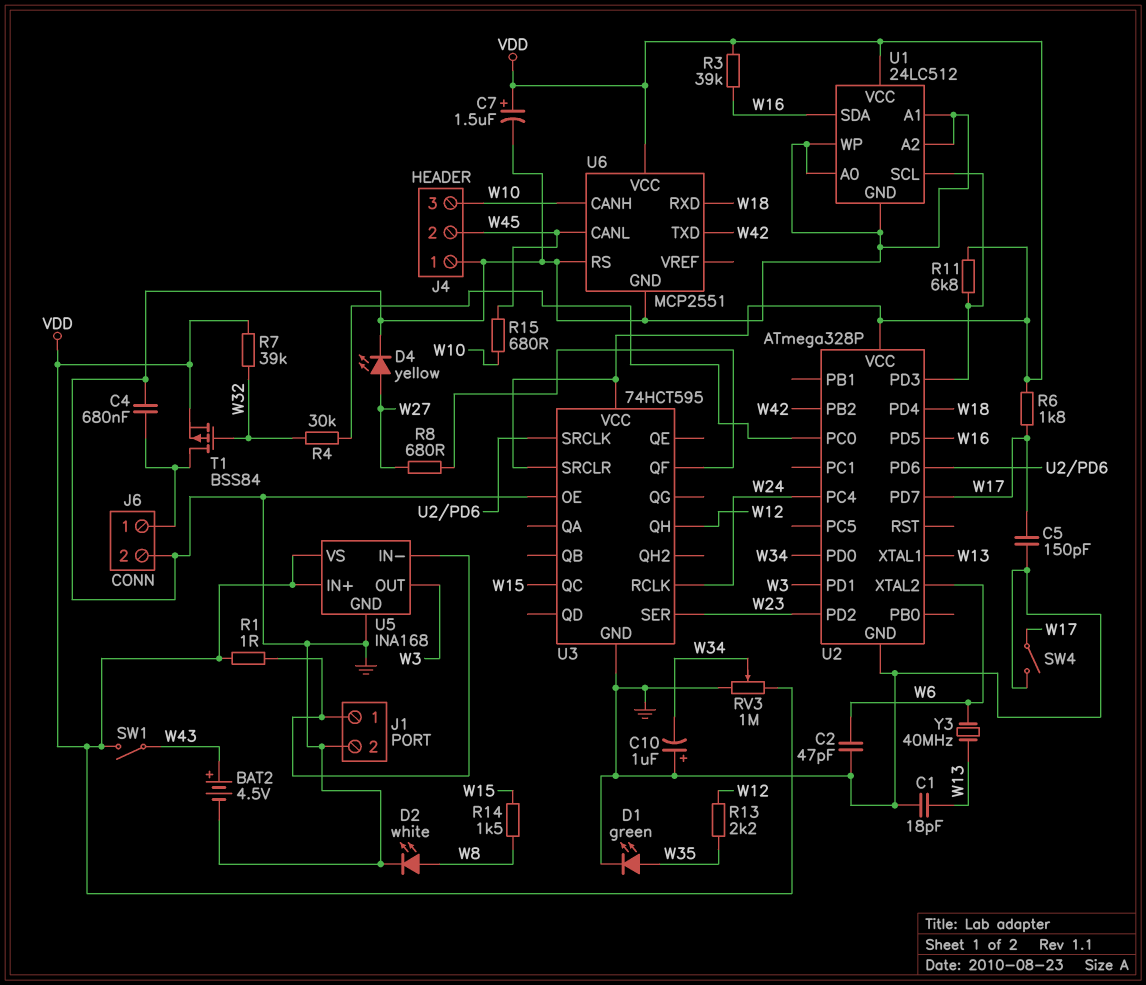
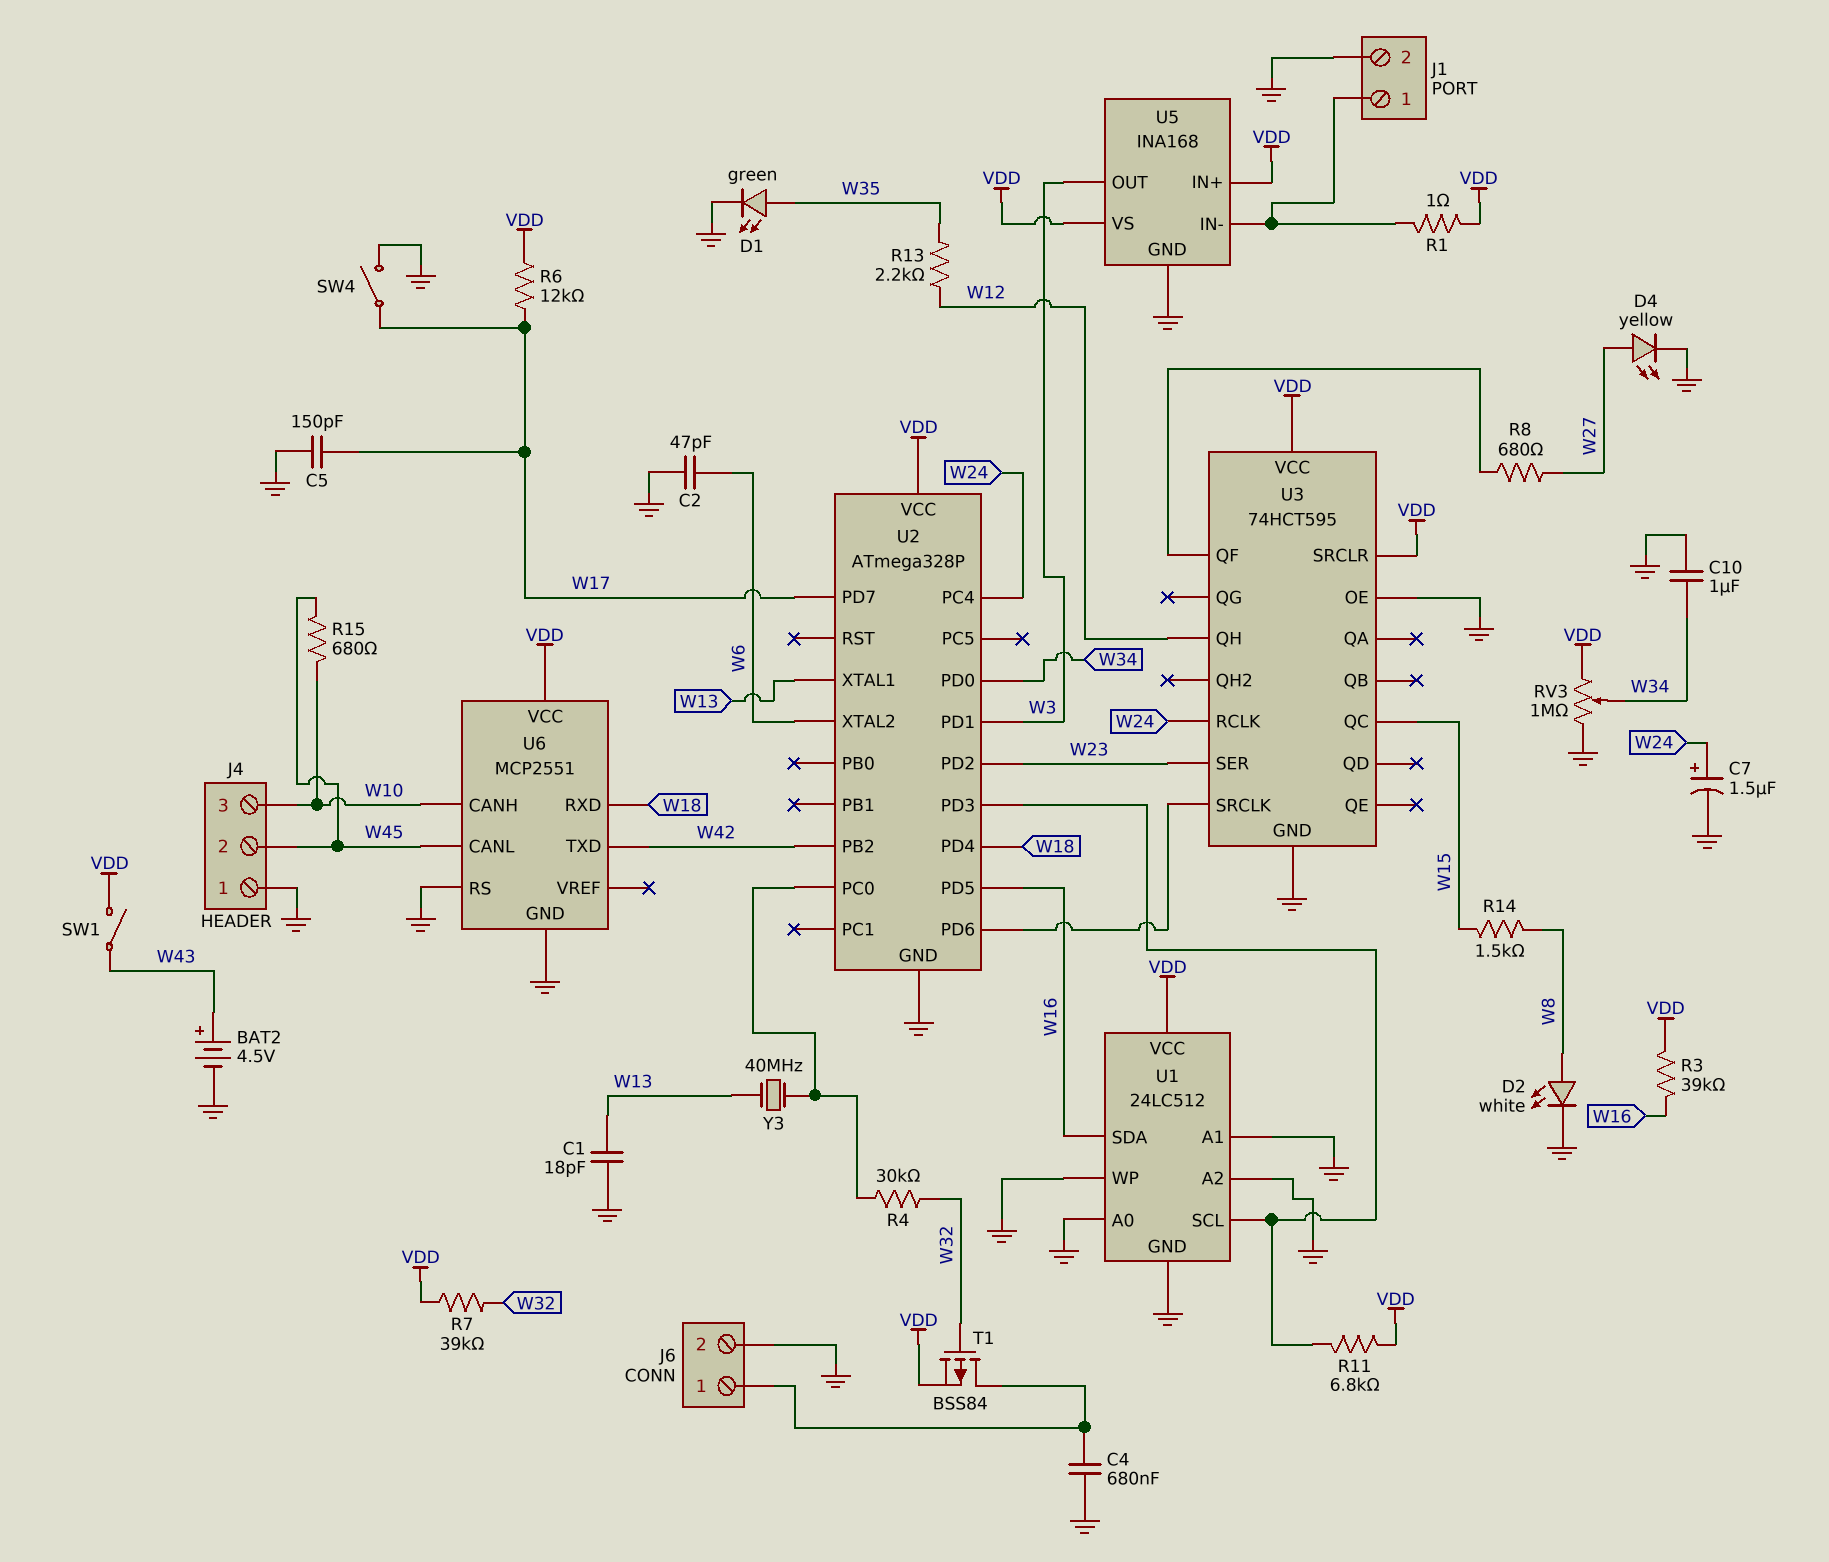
C7: 1.5uF (plus VDD, minus GND) -> 1.5uF (plus W24, minus GND)
C10: 1uF (plus GND, minus W34) -> 1uF (GND, W34)
R6: 1.8k (VDD, W17) -> 12k (VDD, W17)
Y3: 40MHz (W6, W13) -> 40MHz (U2/PC0, W13)

